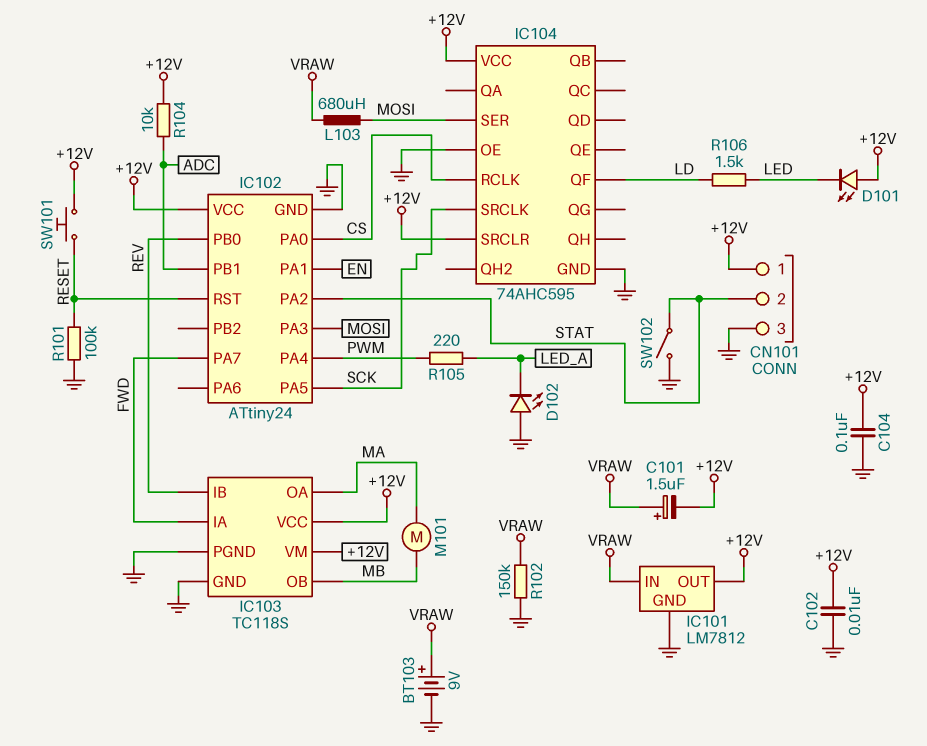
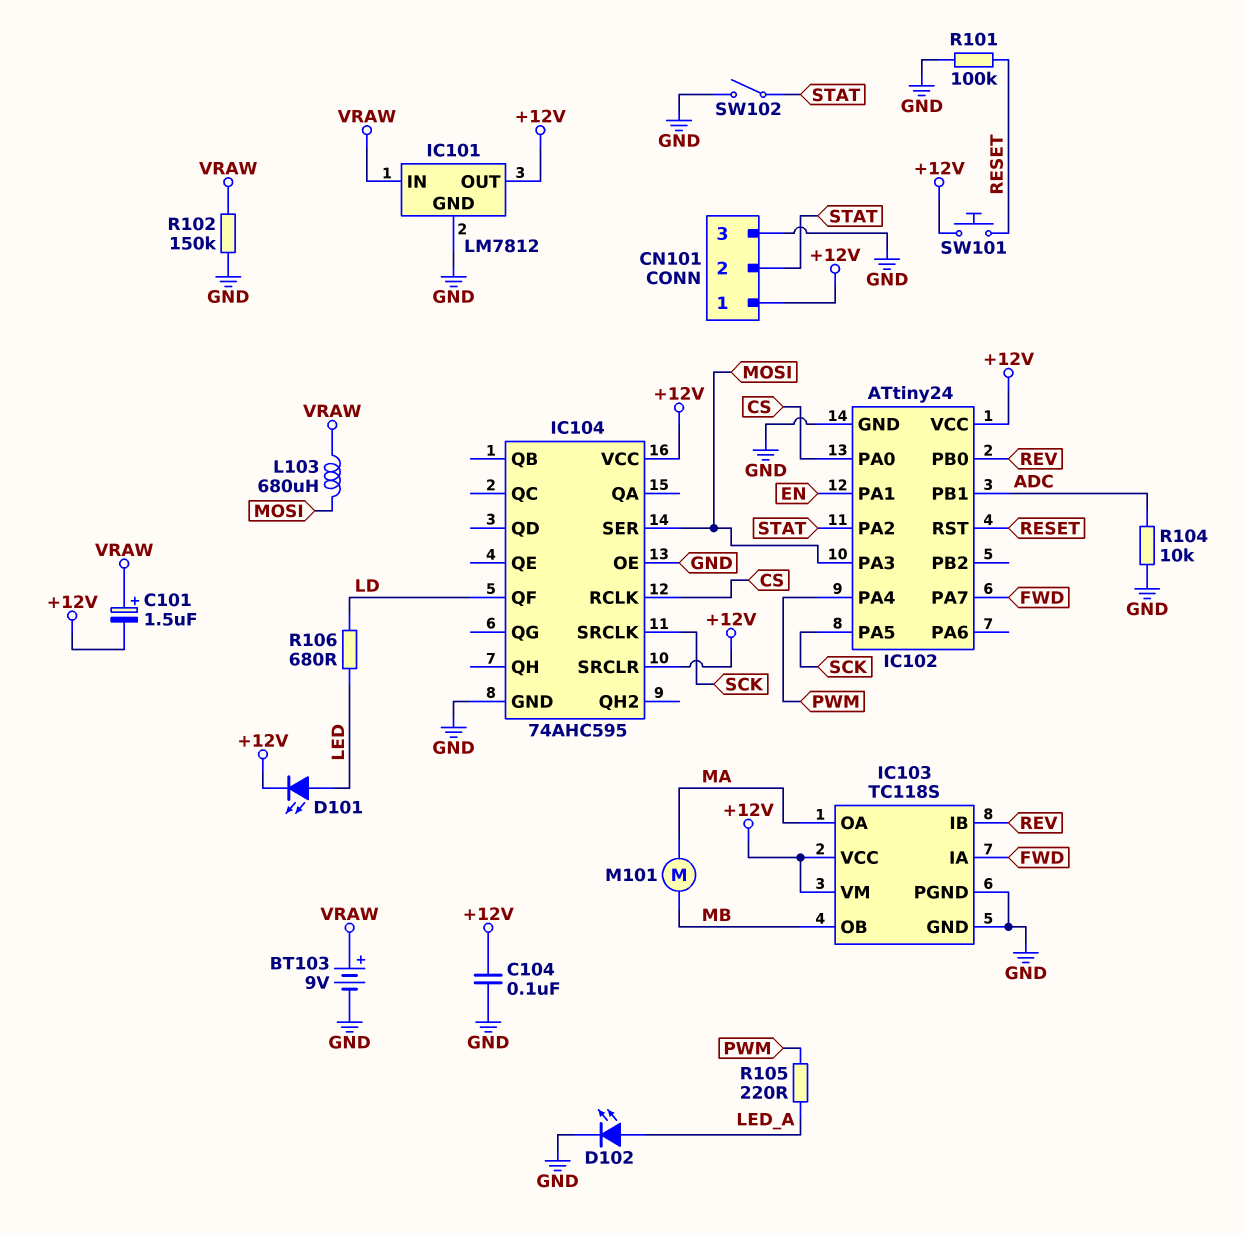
C102: 10nF (+12V, GND) -> none
D101: LED (A +12V, K LED) -> LED (A LED, K +12V)
D102: LED (A GND, K LED_A) -> LED (A LED_A, K GND)
R104: 10k (+12V, ADC) -> 10k (ADC, GND)
R106: 1.5k (LD, LED) -> 680 (LD, LED)

